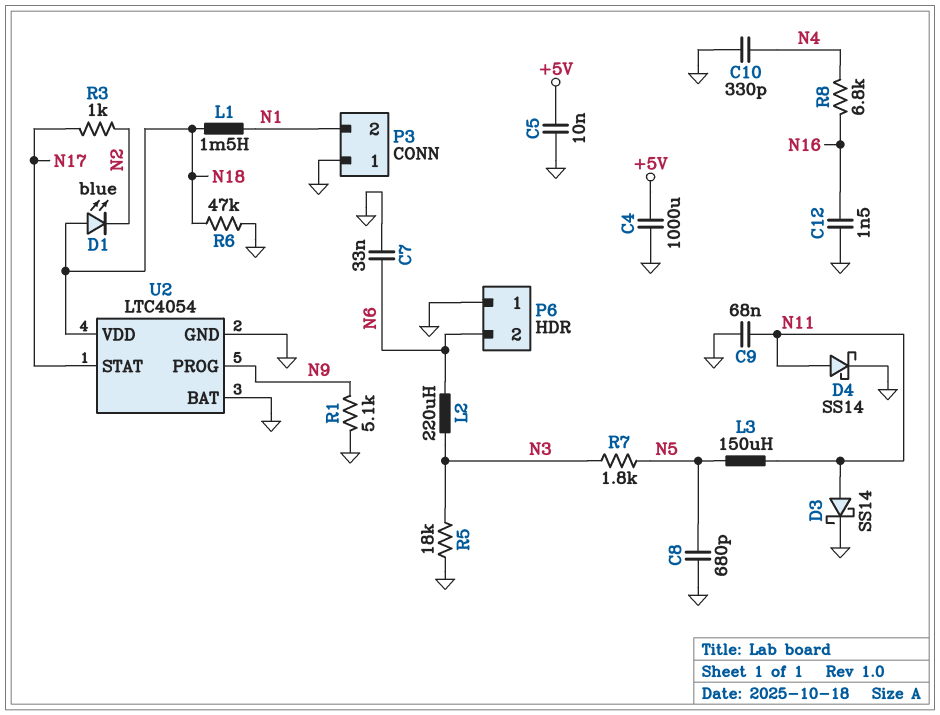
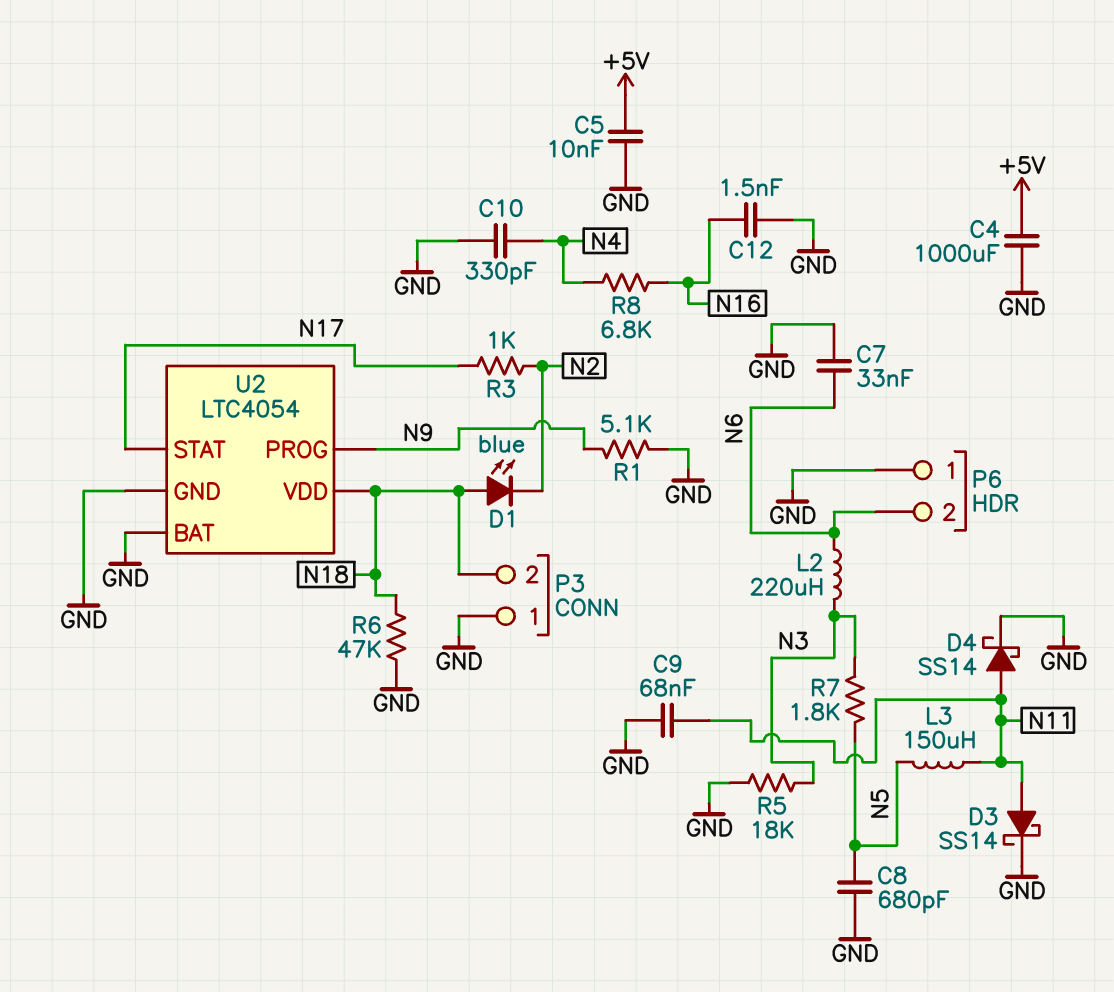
L1: 1.5mH (N1, N18) -> none
P3 pin 2: N1 -> N18

